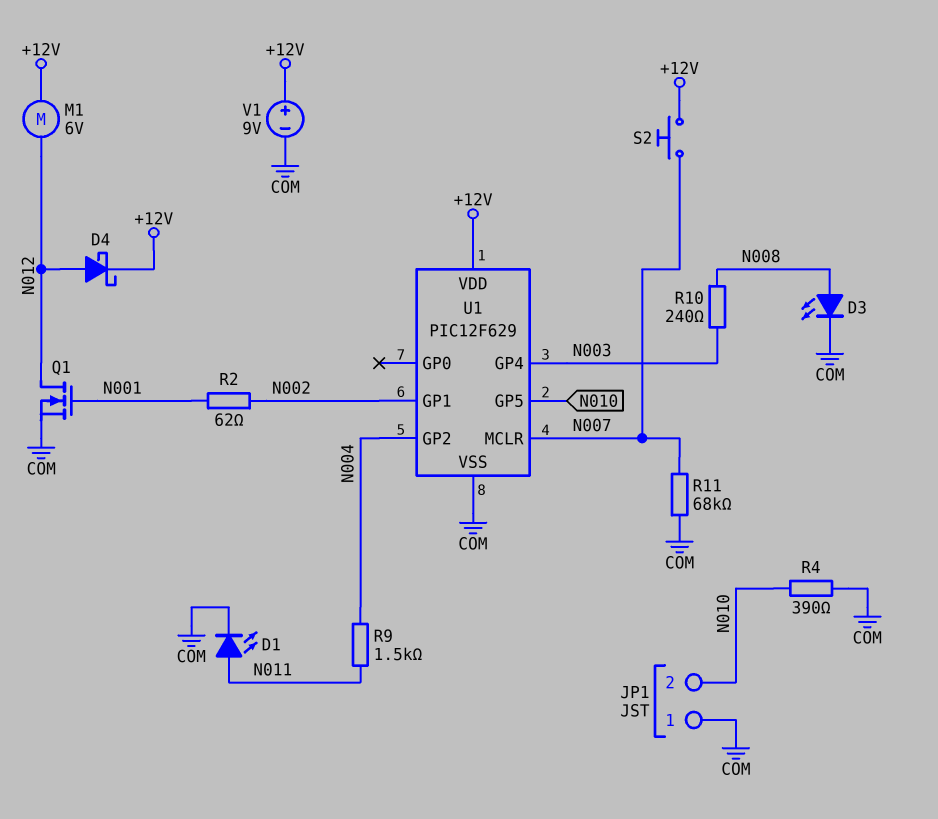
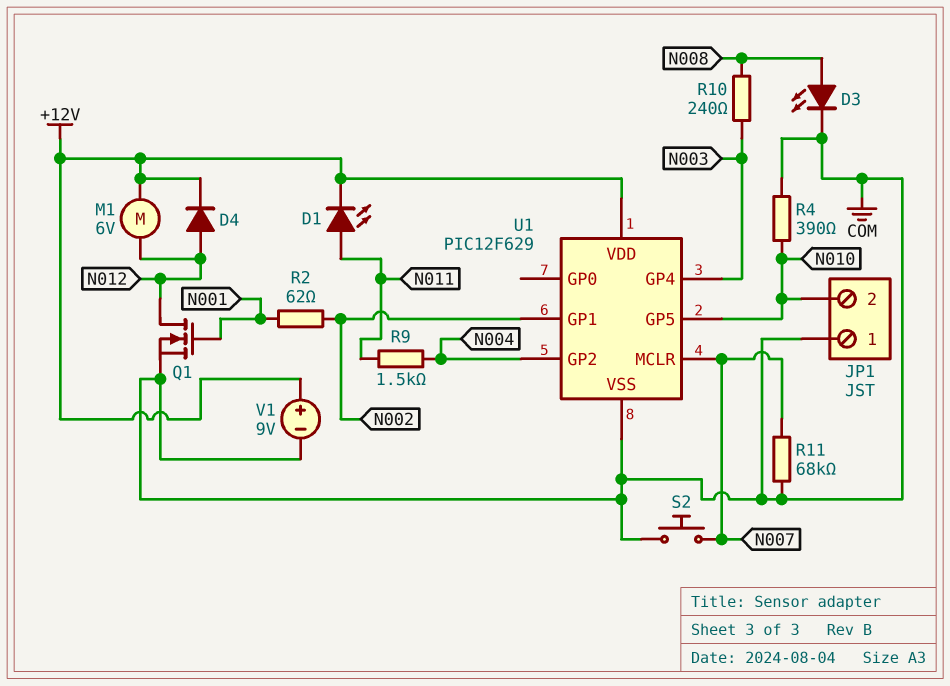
D1: LED (A N011, K COM) -> LED (A N011, K +12V)
D4: schottky (A N012, K +12V) -> diode (A N012, K +12V)
S2: button (+12V, N007) -> button (COM, N007)

